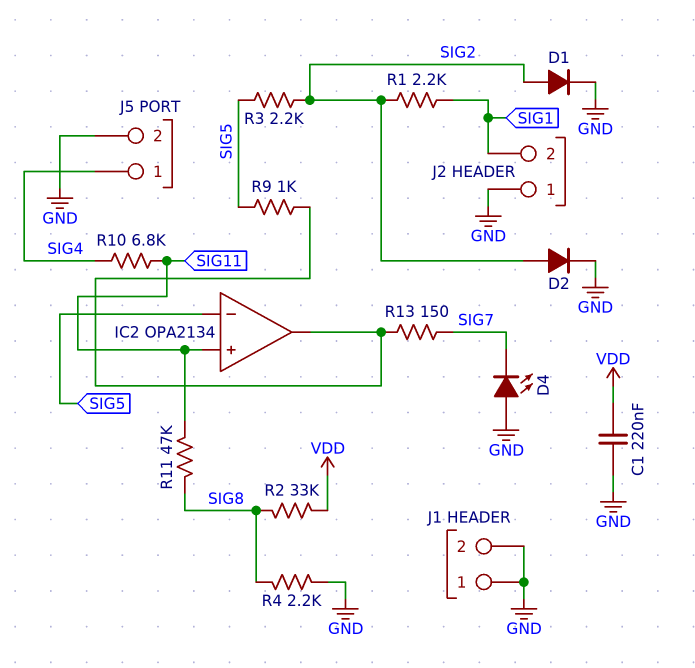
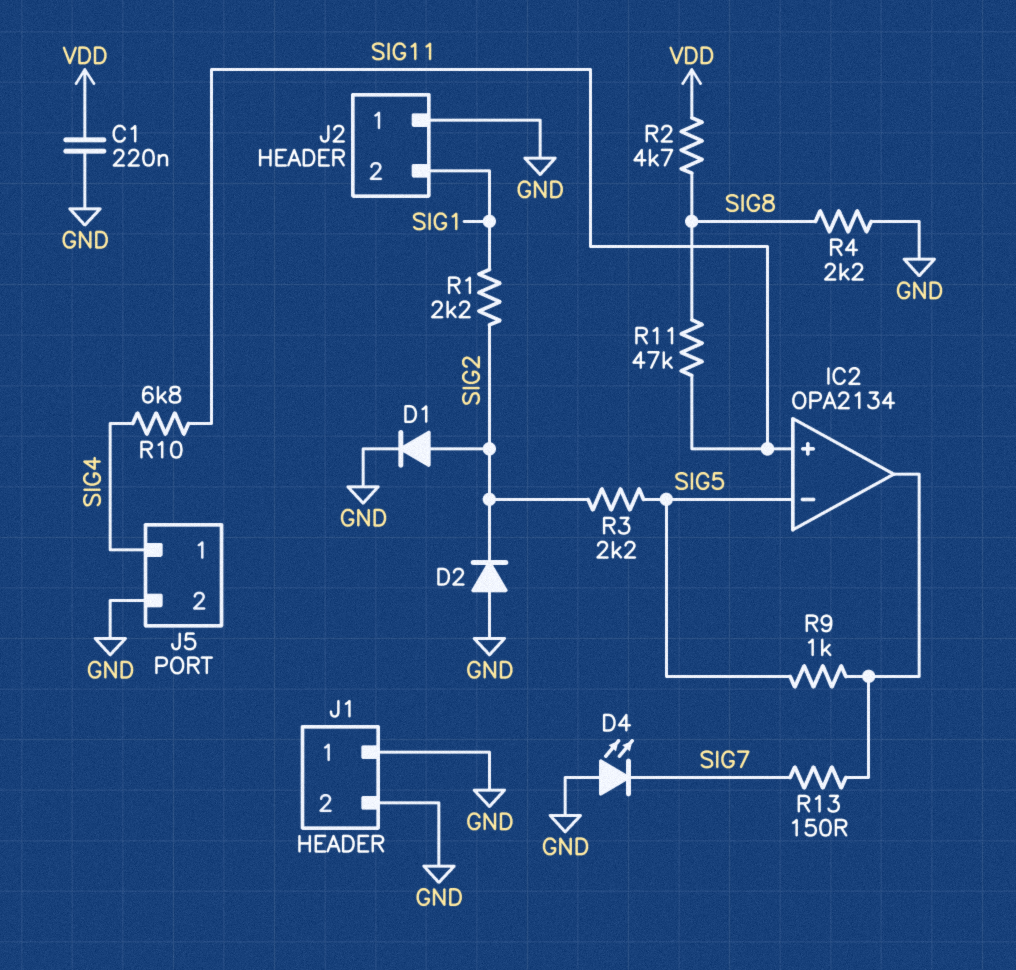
D2: diode (A SIG2, K GND) -> diode (A GND, K SIG2)
R2: 33k (SIG8, VDD) -> 4.7k (SIG8, VDD)

